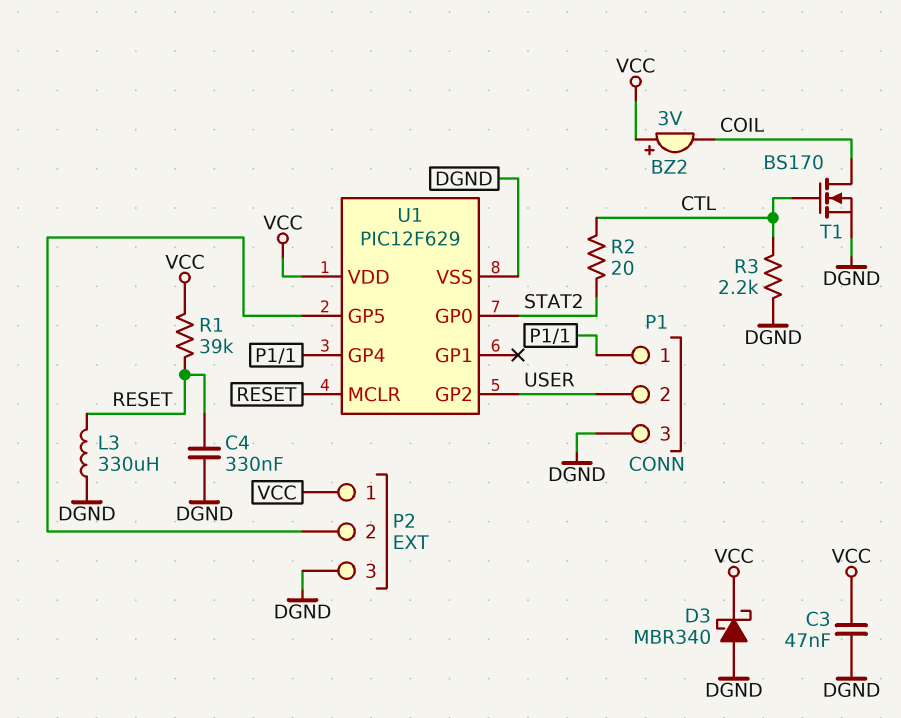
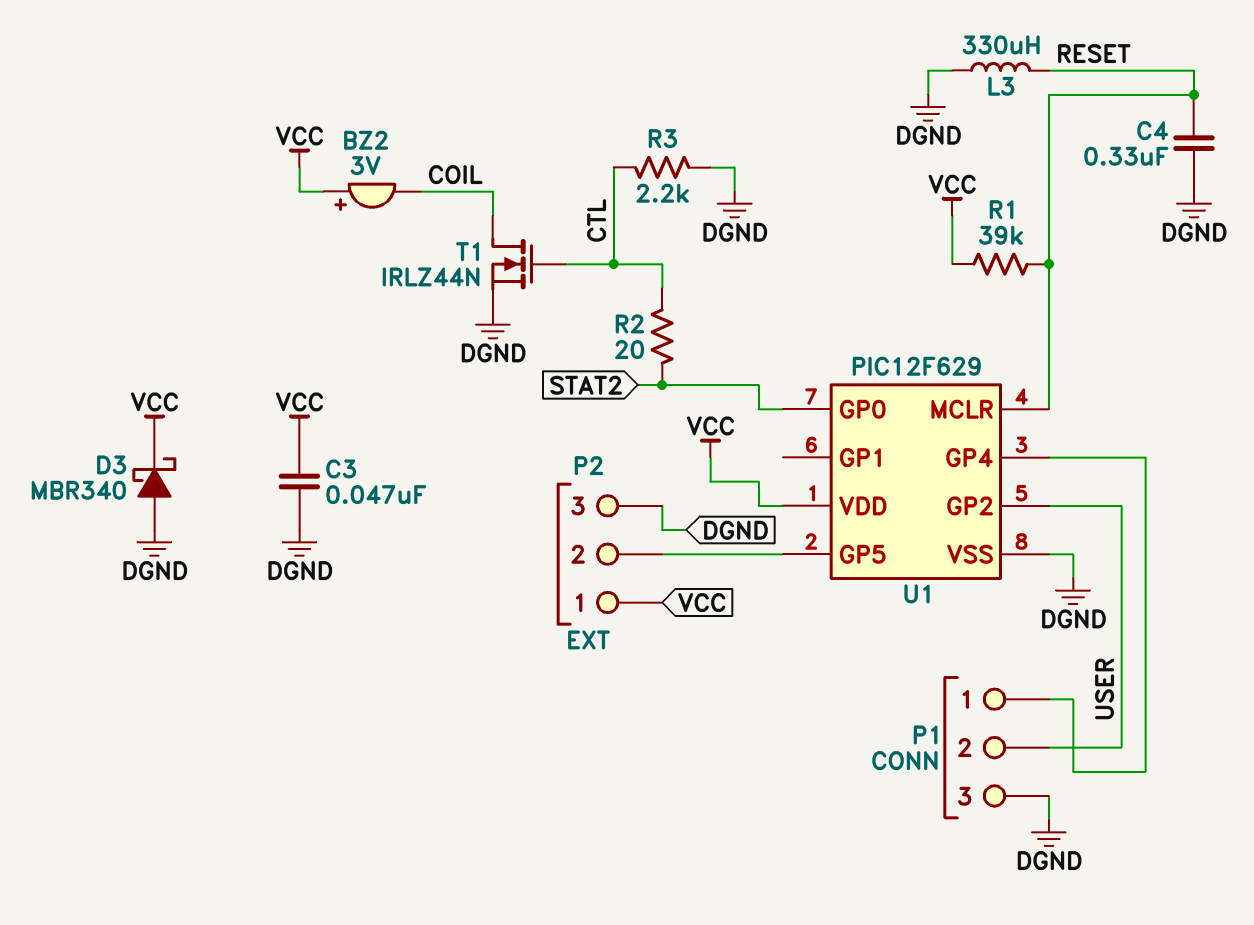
T1: NMOS BS170 (G CTL, D COIL, S DGND) -> NMOS IRLZ44N (G CTL, D COIL, S DGND)

